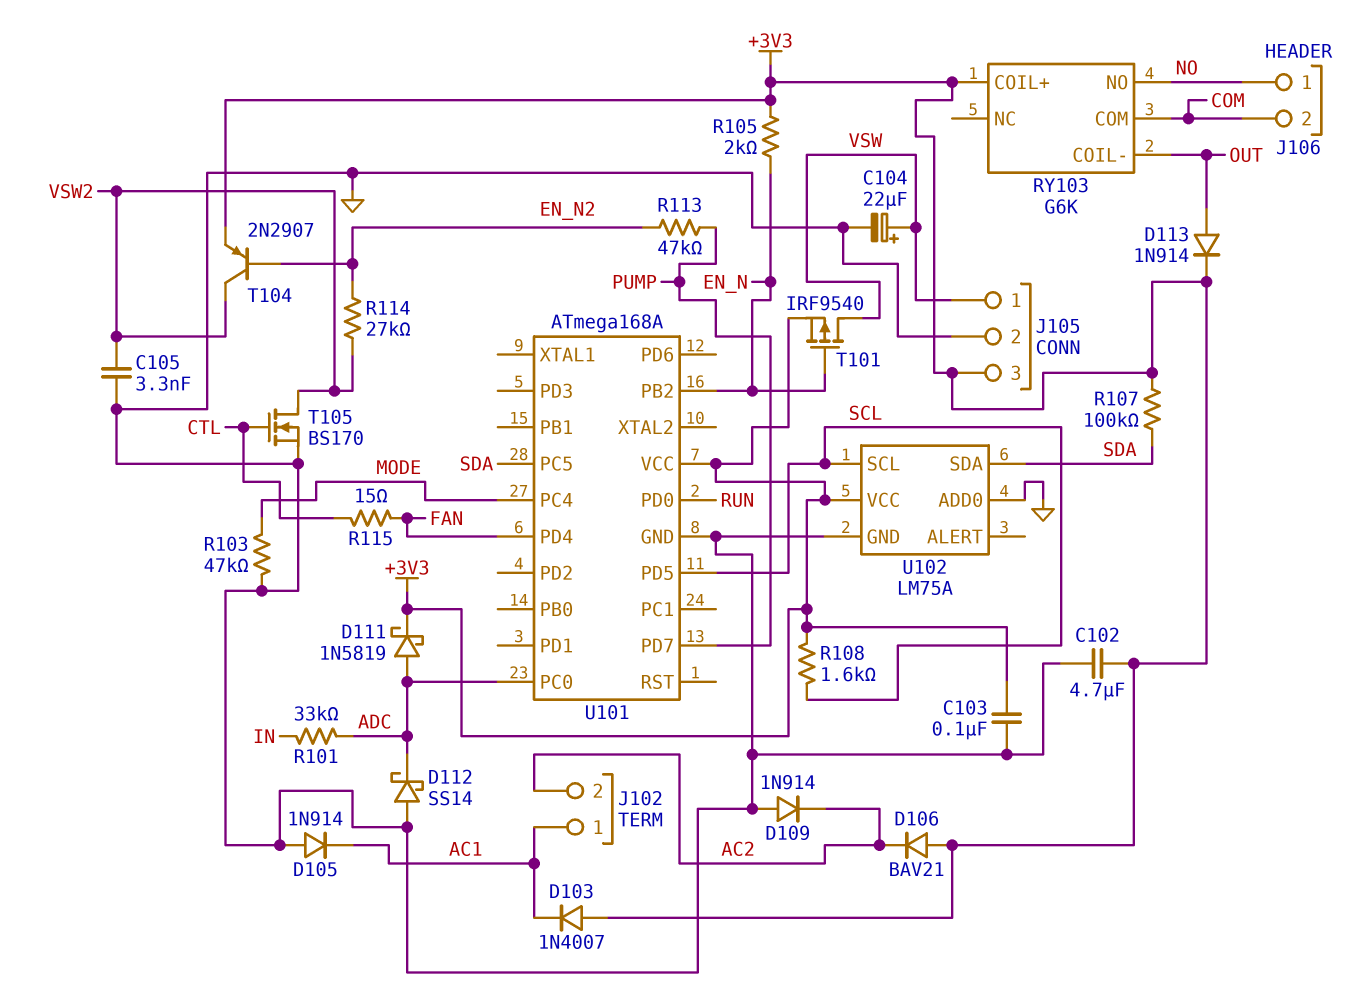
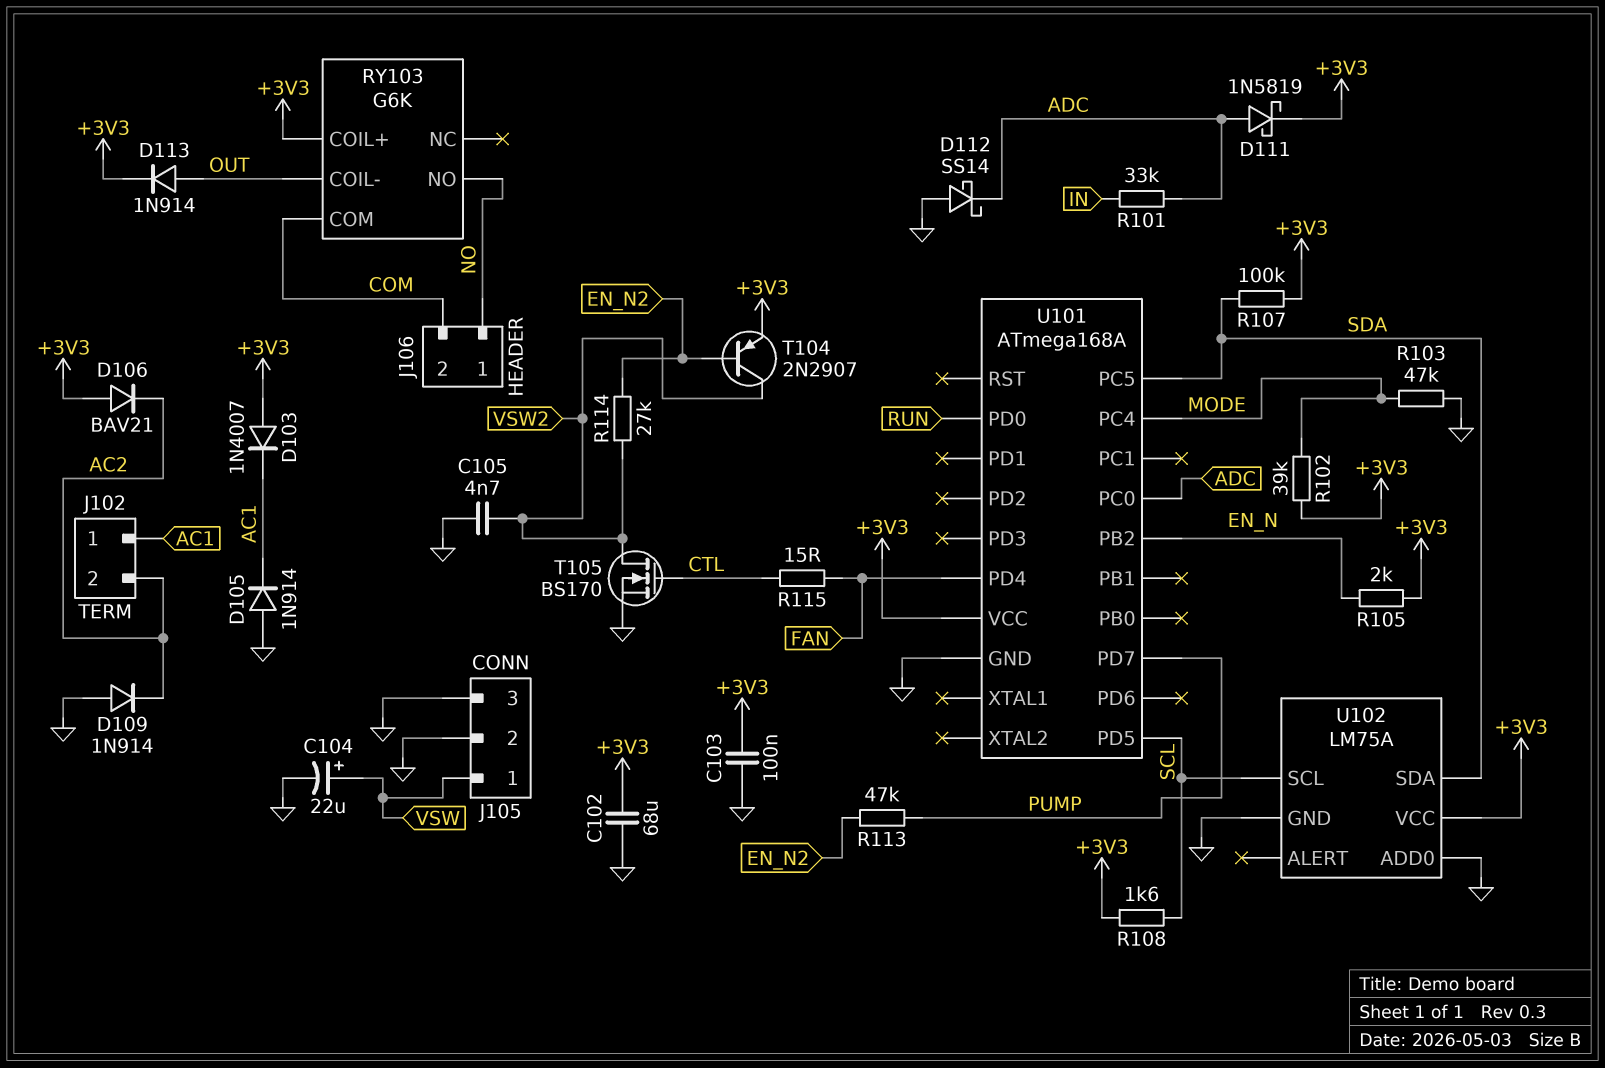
C102: 4.7uF (+3V3, GND) -> 68uF (+3V3, GND)
C105: 3.3nF (GND, VSW2) -> 4.7nF (GND, VSW2)
J105 pin 3: +3V3 -> GND
R102: none -> 39k (+3V3, MODE)
T101: PMOS IRF9540 (G EN_N, D VSW, S +3V3) -> none

